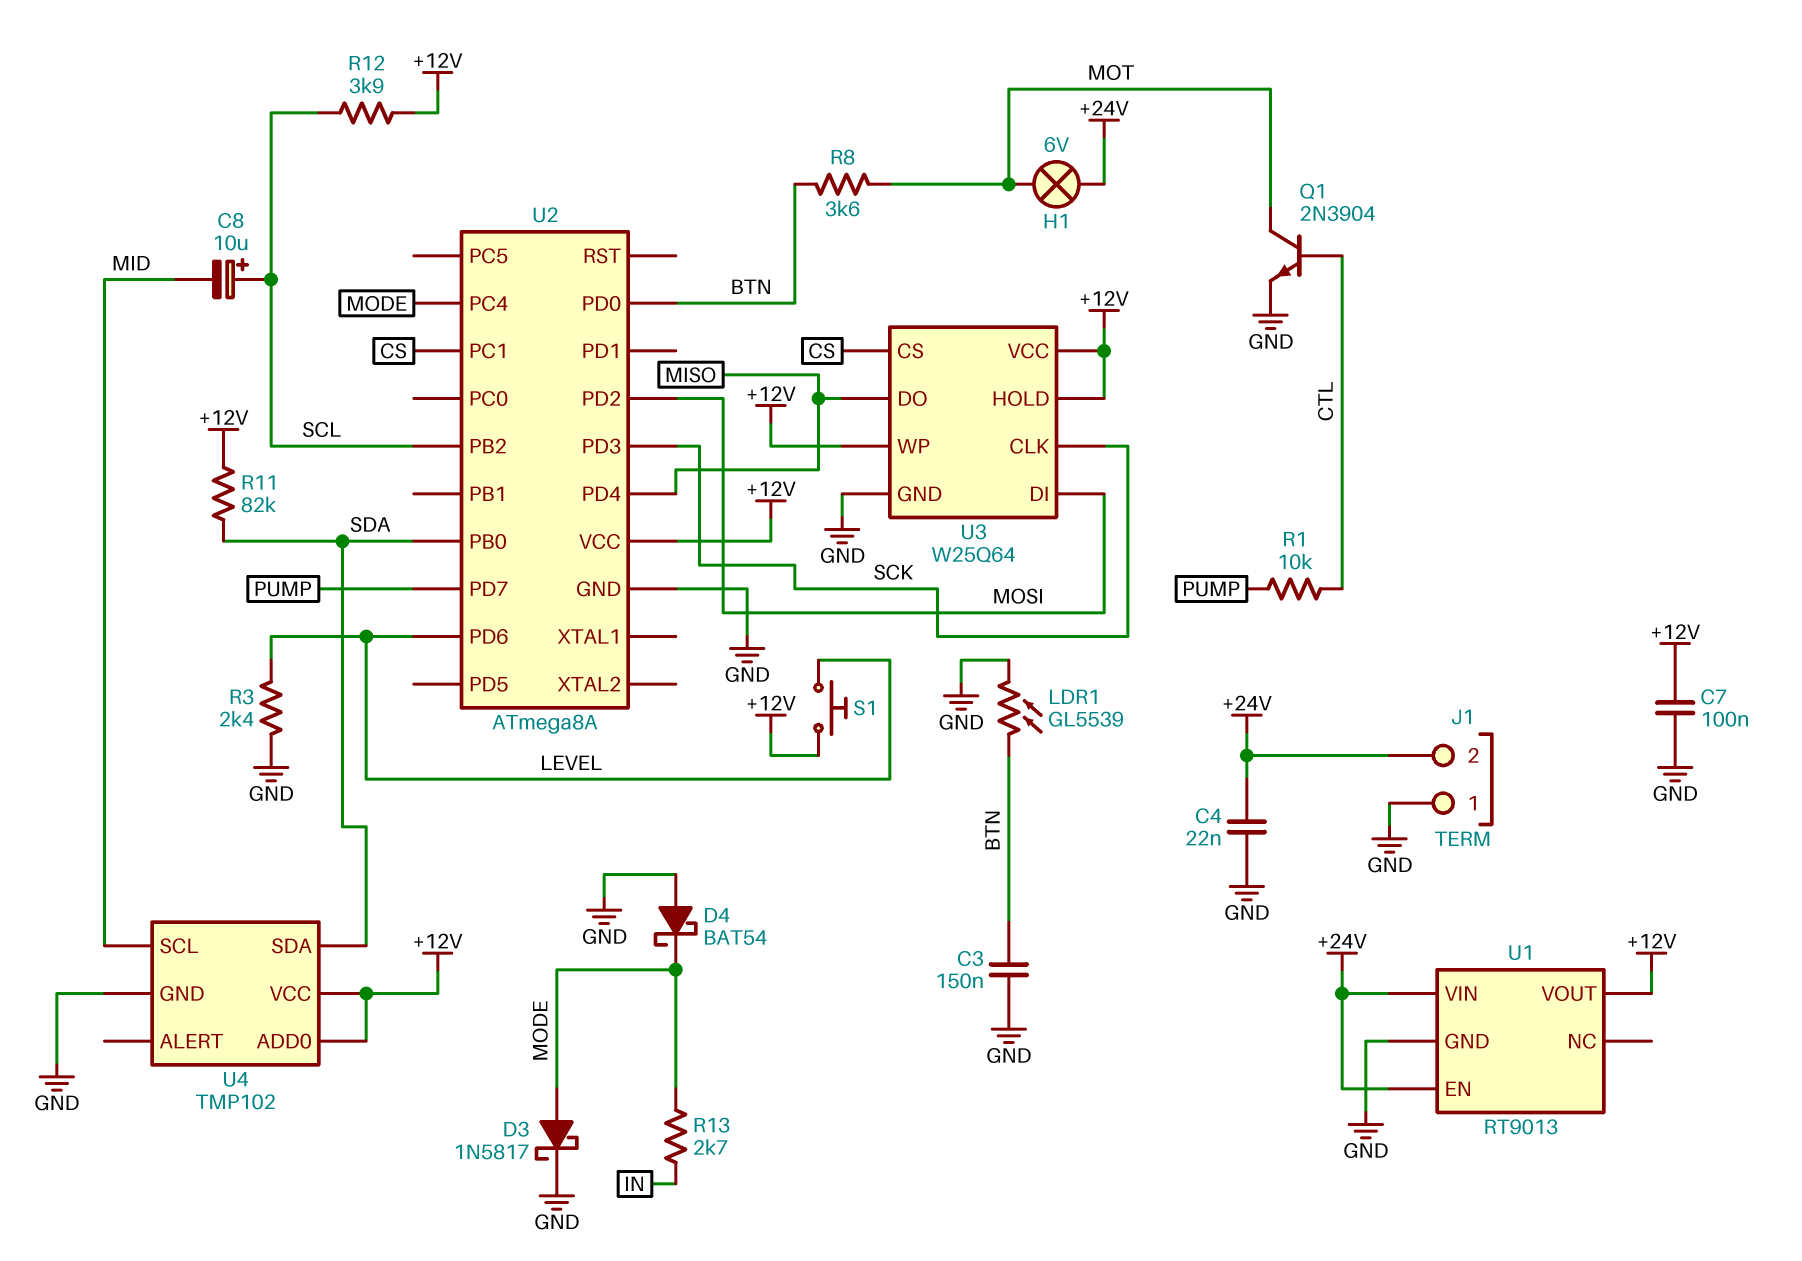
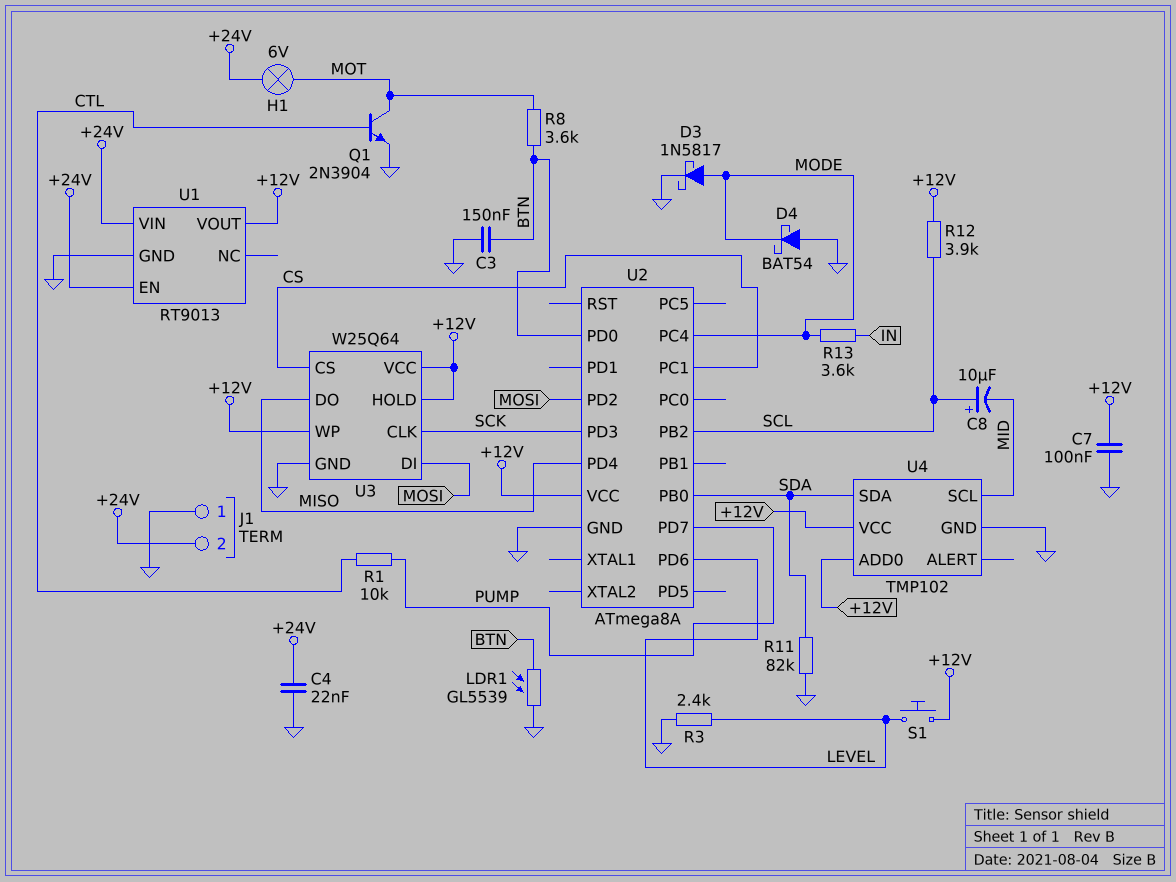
R11: 82k (+12V, SDA) -> 82k (GND, SDA)
R13: 2.7k (IN, MODE) -> 3.6k (IN, MODE)

